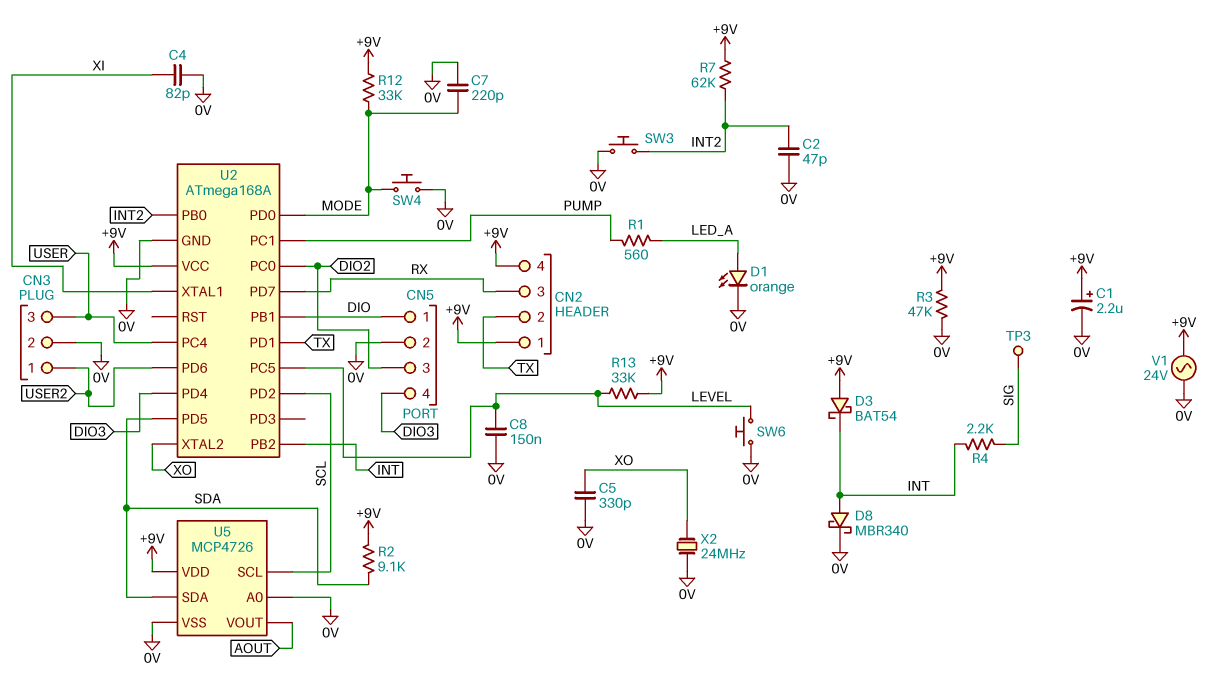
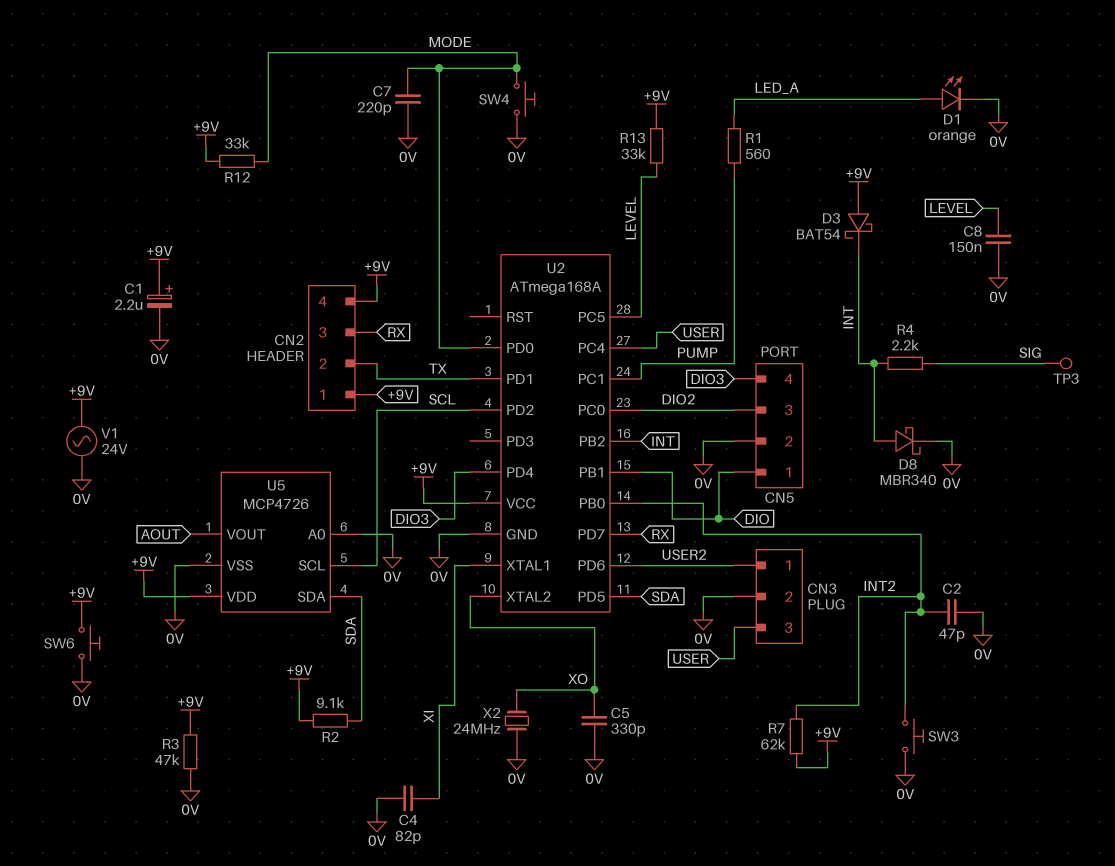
SW6: button (0V, LEVEL) -> button (+9V, 0V)

